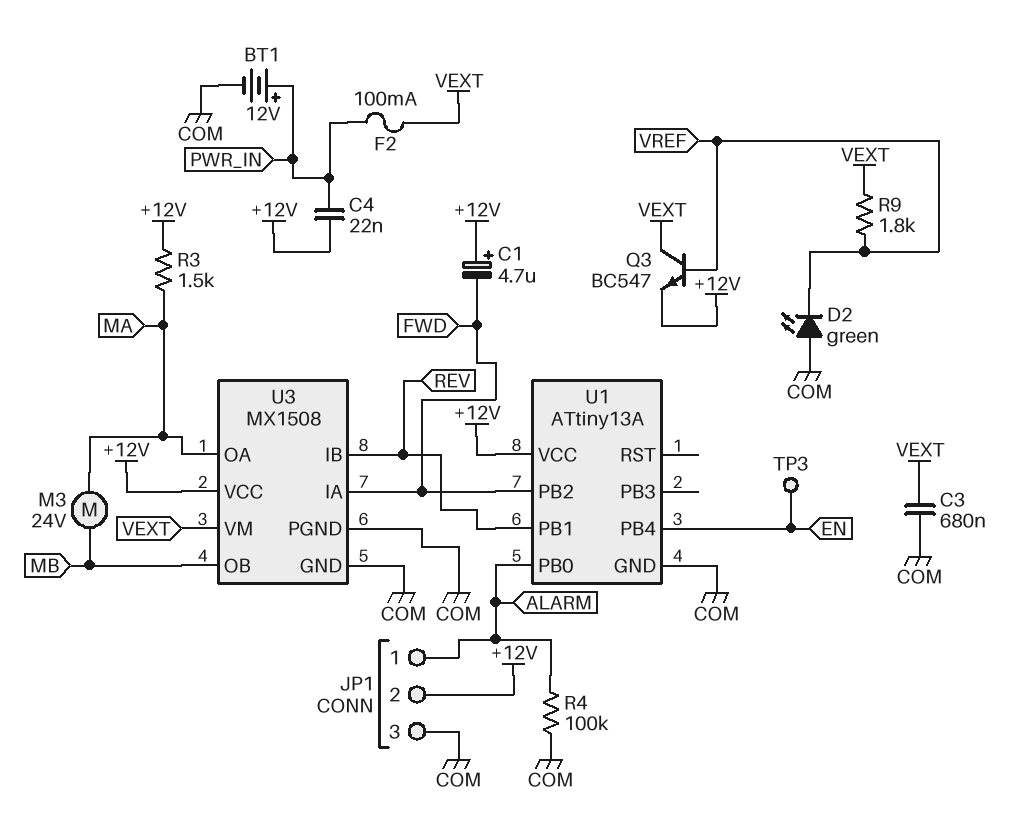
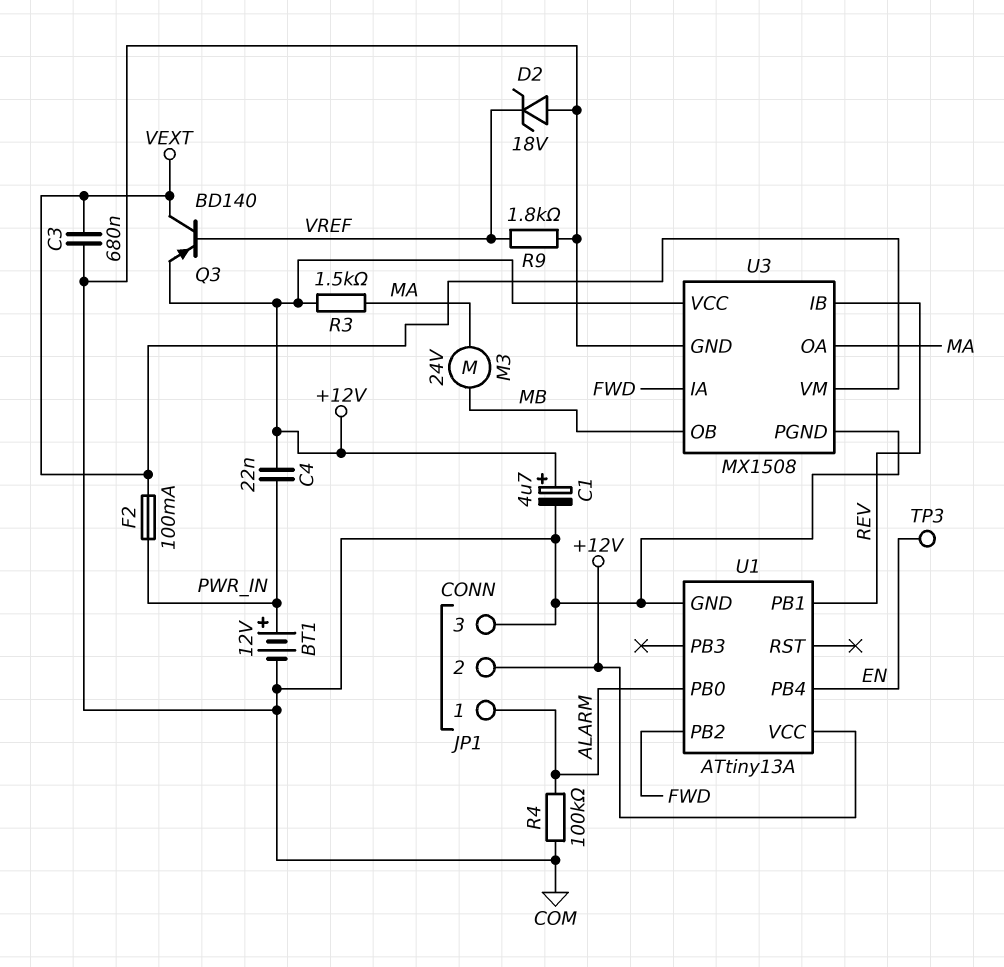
C1: 4.7uF (plus +12V, minus FWD) -> 4.7uF (plus +12V, minus COM)
D2: LED green (A COM, K VREF) -> zener 18V (A COM, K VREF)
Q3: NPN BC547 (B VREF, C VEXT, E +12V) -> PNP BD140 (B VREF, C VEXT, E +12V)
R9: 1.8k (VEXT, VREF) -> 1.8k (COM, VREF)

